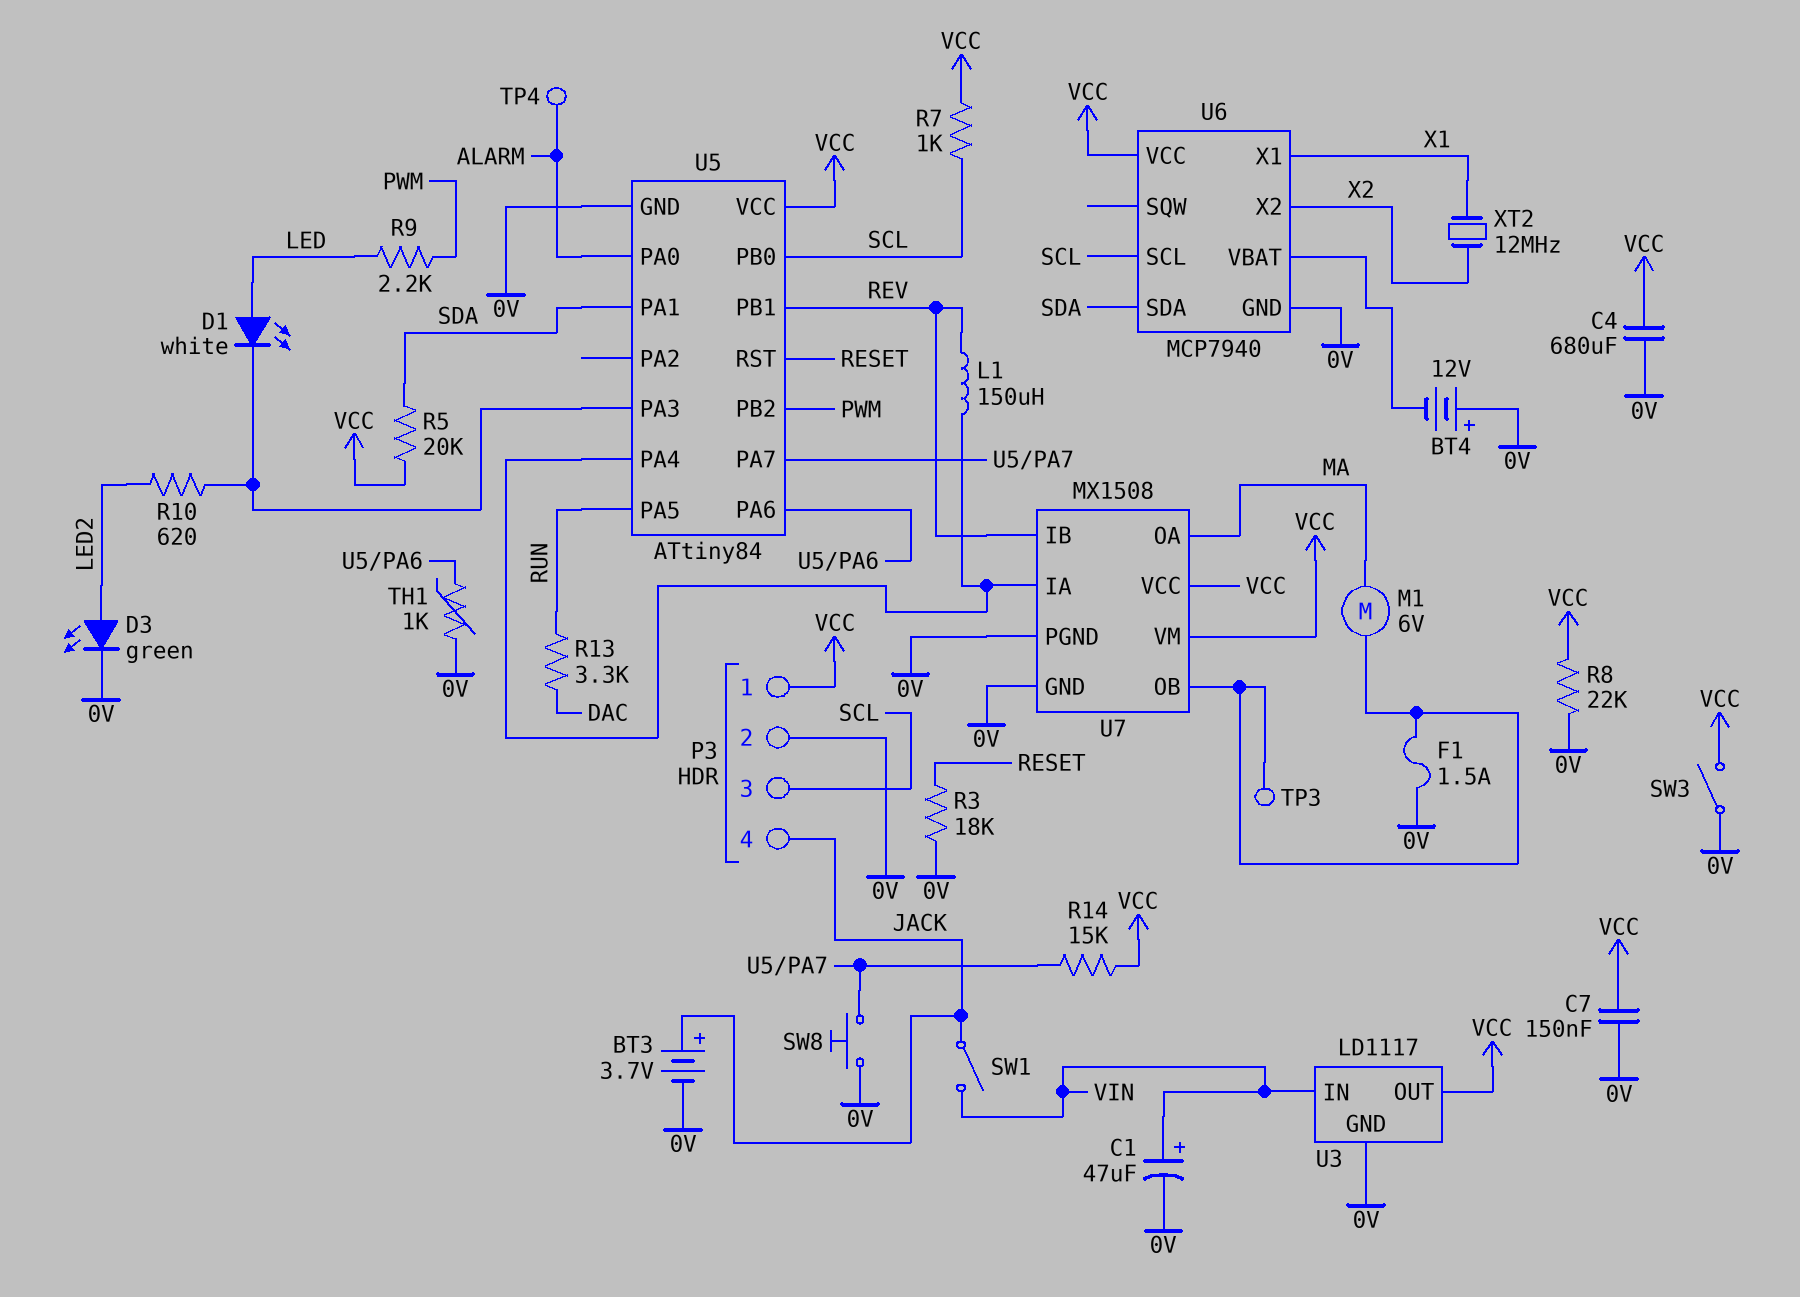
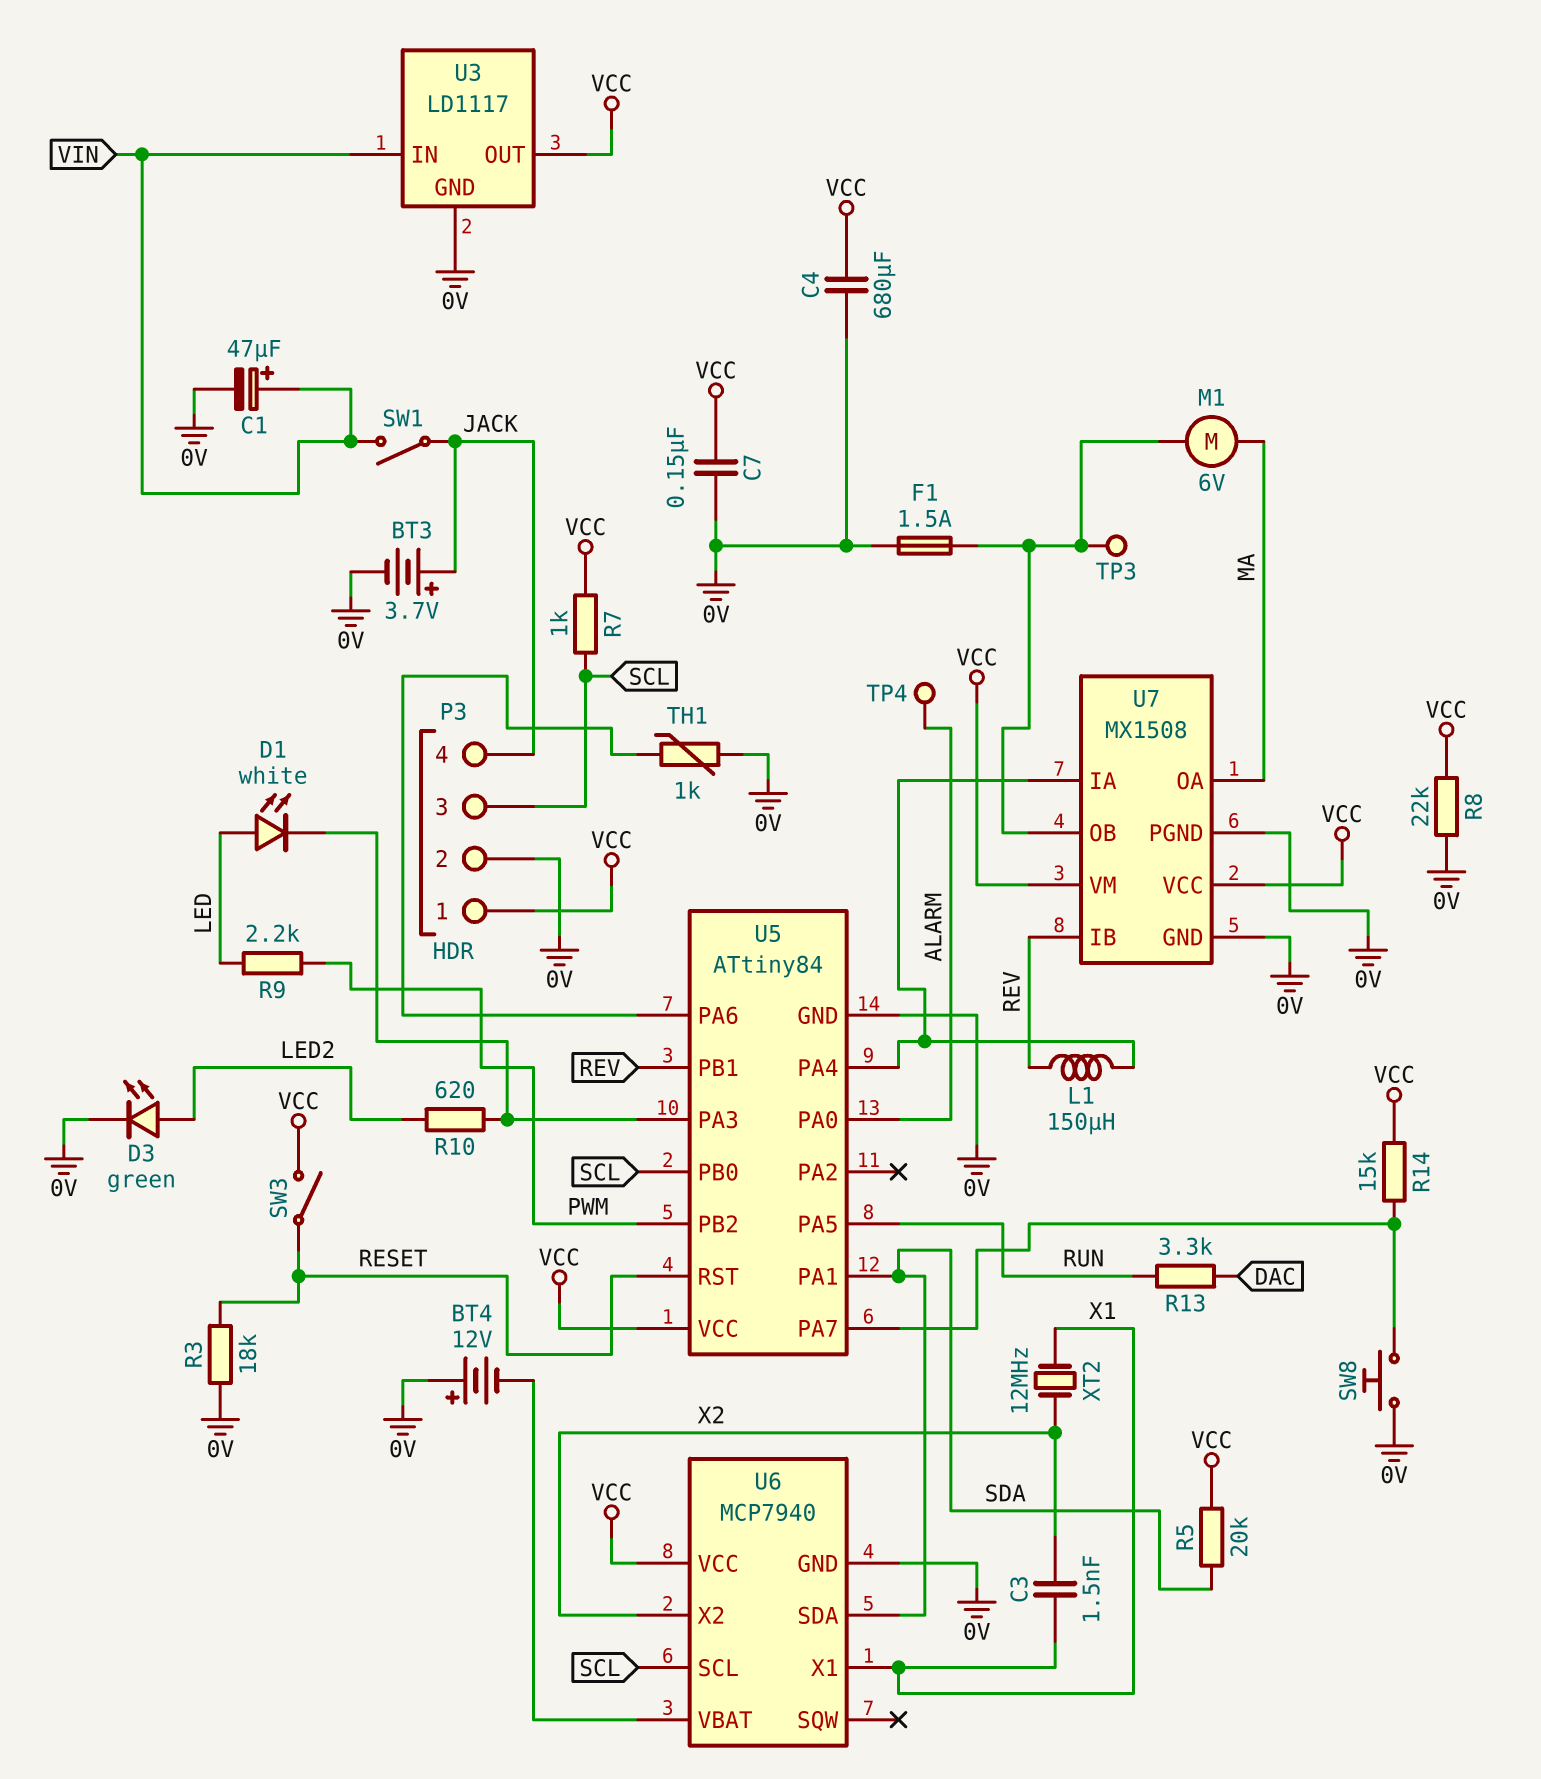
C3: none -> 1.5nF (X1, X2)
SW3: switch (0V, VCC) -> switch (RESET, VCC)

